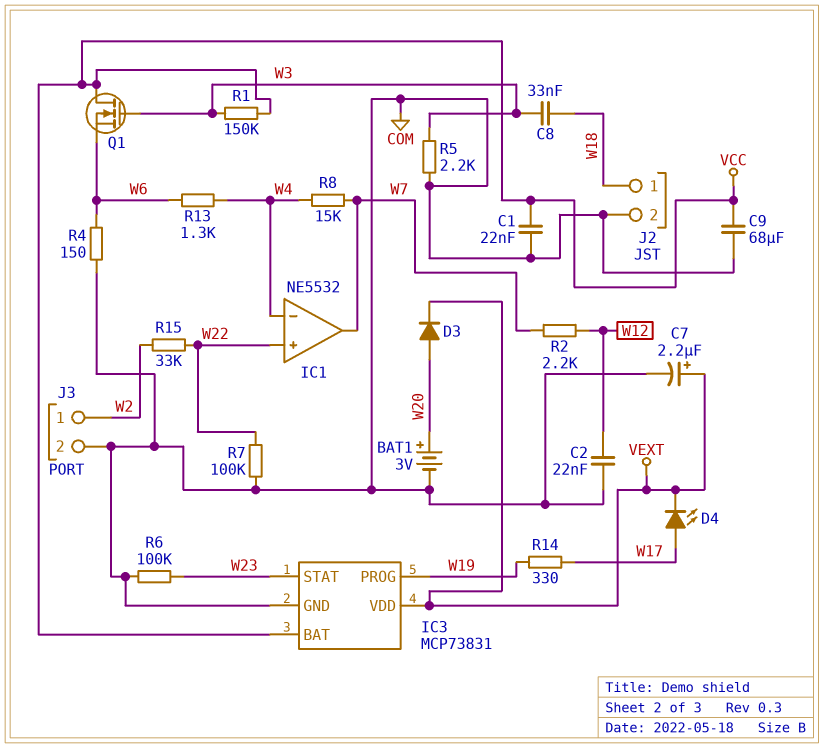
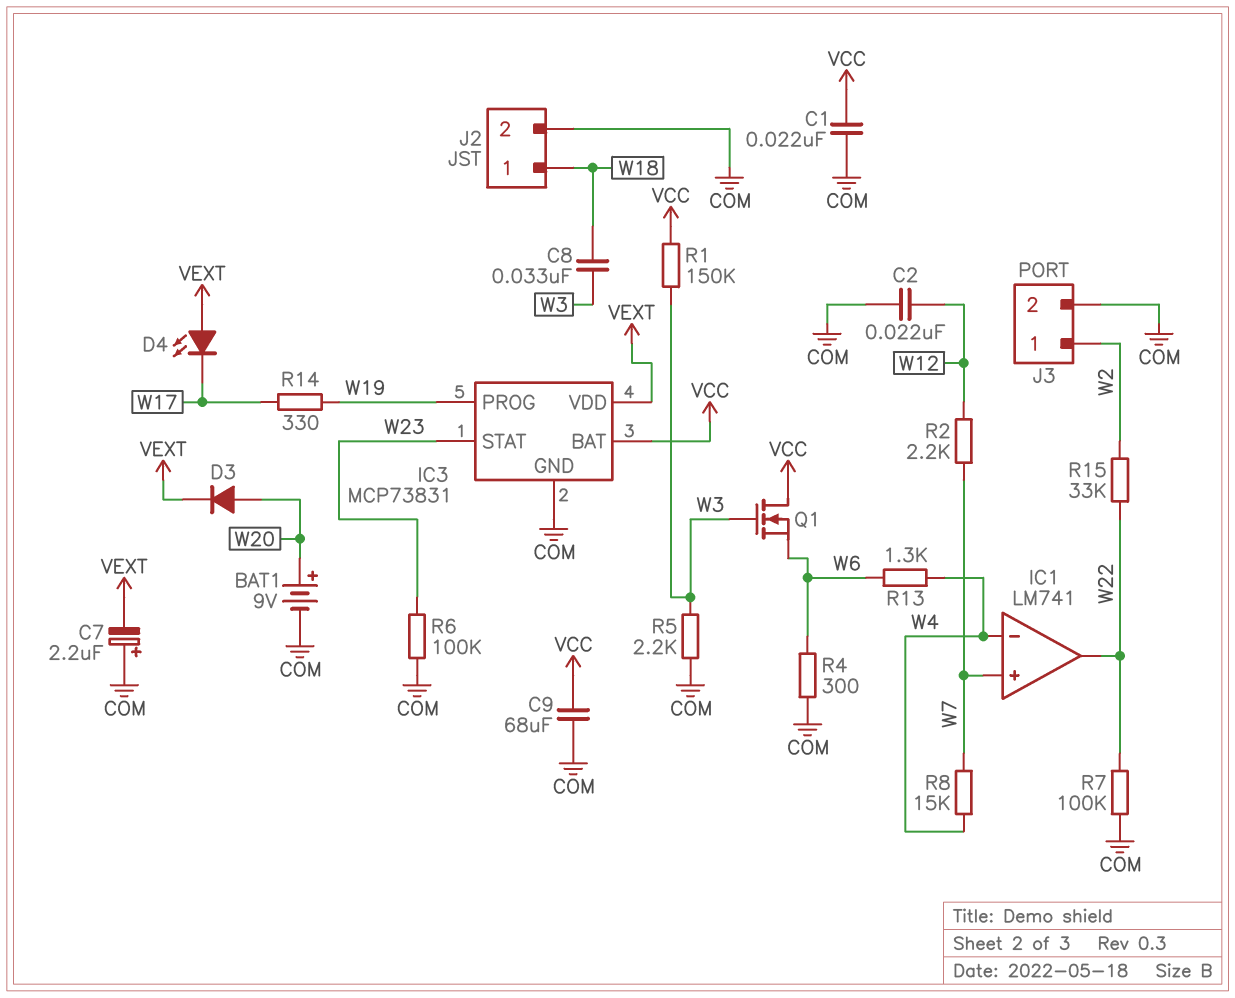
BAT1: 3V (plus W20, minus COM) -> 9V (plus W20, minus COM)
C7: 2.2uF (plus VEXT, minus COM) -> 2.2uF (plus COM, minus VEXT)
D4: LED (A W17, K VEXT) -> LED (A VEXT, K W17)
IC1: NE5532 -> LM741
IC1 pin in+: W22 -> W7
IC1 pin out: W7 -> W22
R4: 150 (COM, W6) -> 300 (COM, W6)

